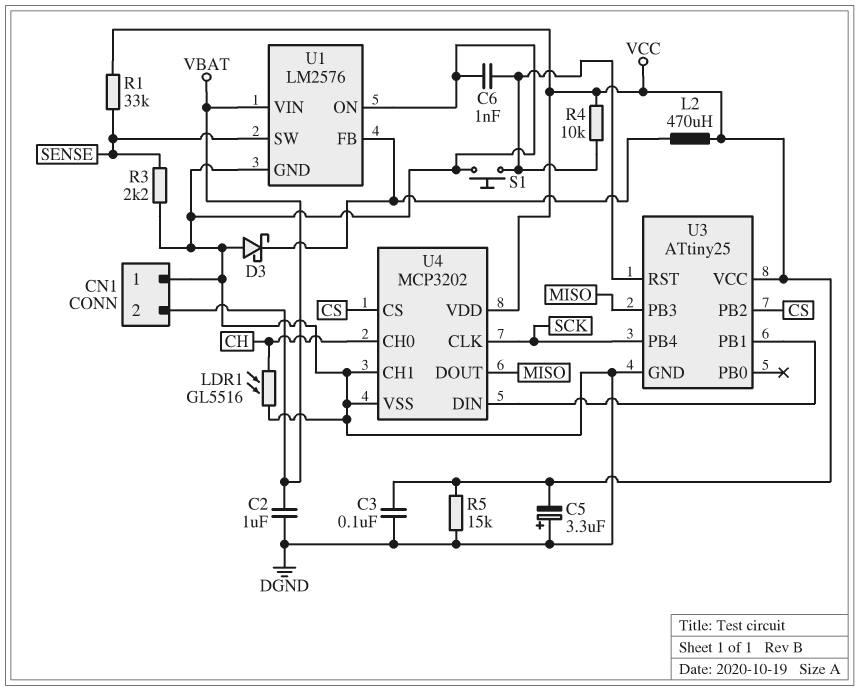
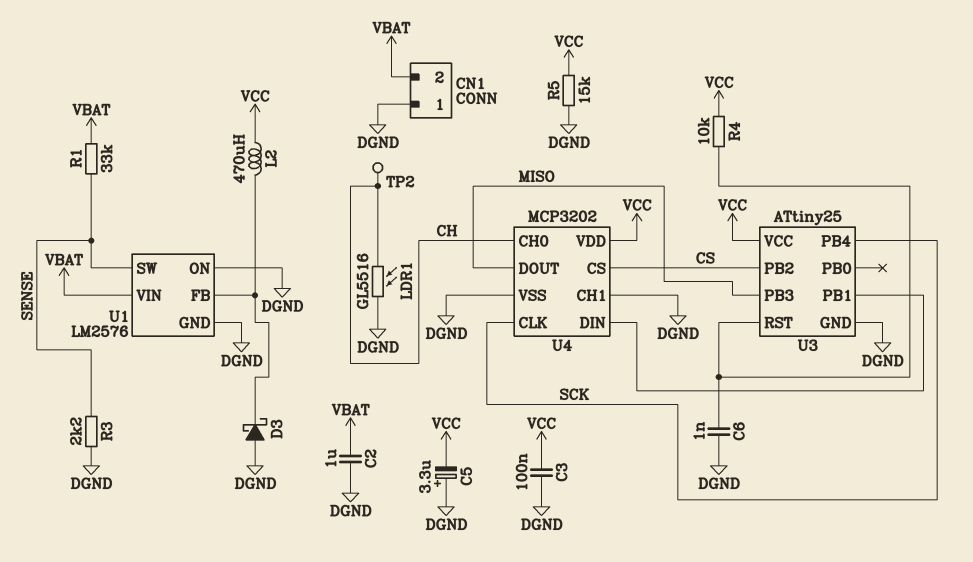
R1: 33k (SENSE, VCC) -> 33k (SENSE, VBAT)
S1: button (DGND, U3/RST) -> none
TP2: none -> test point (CH)

